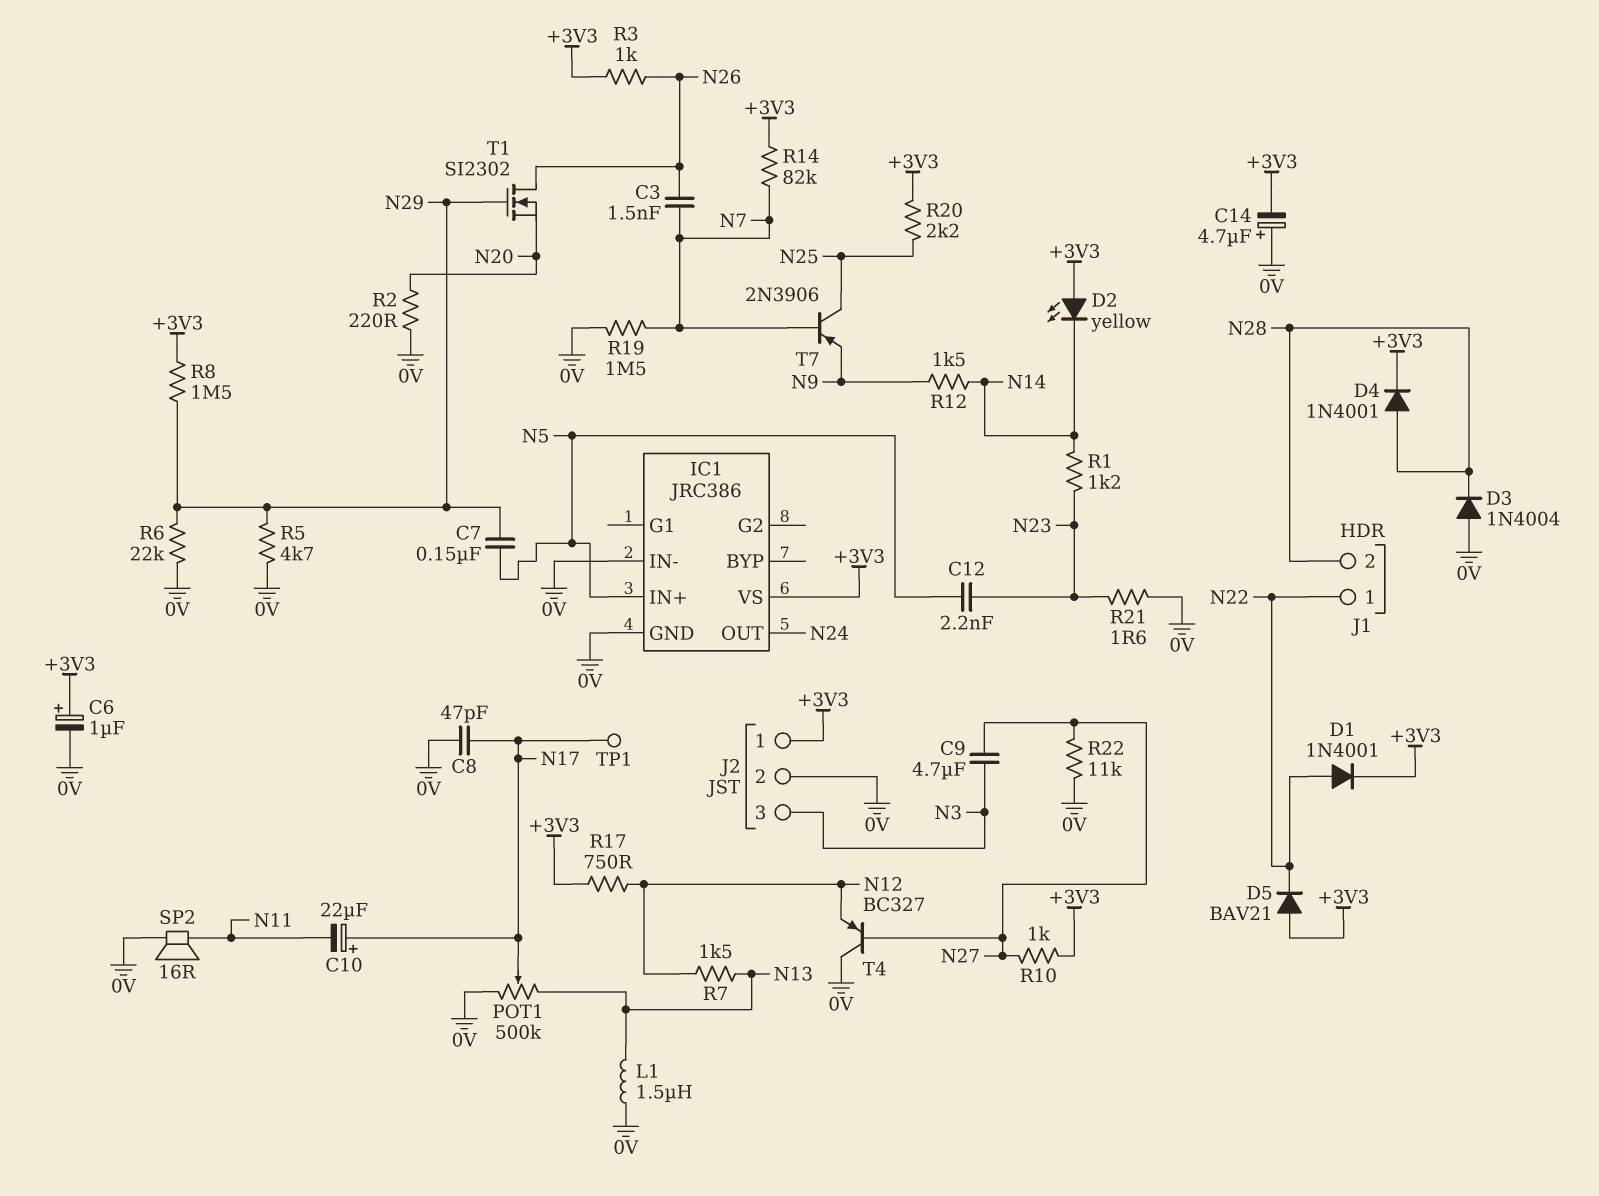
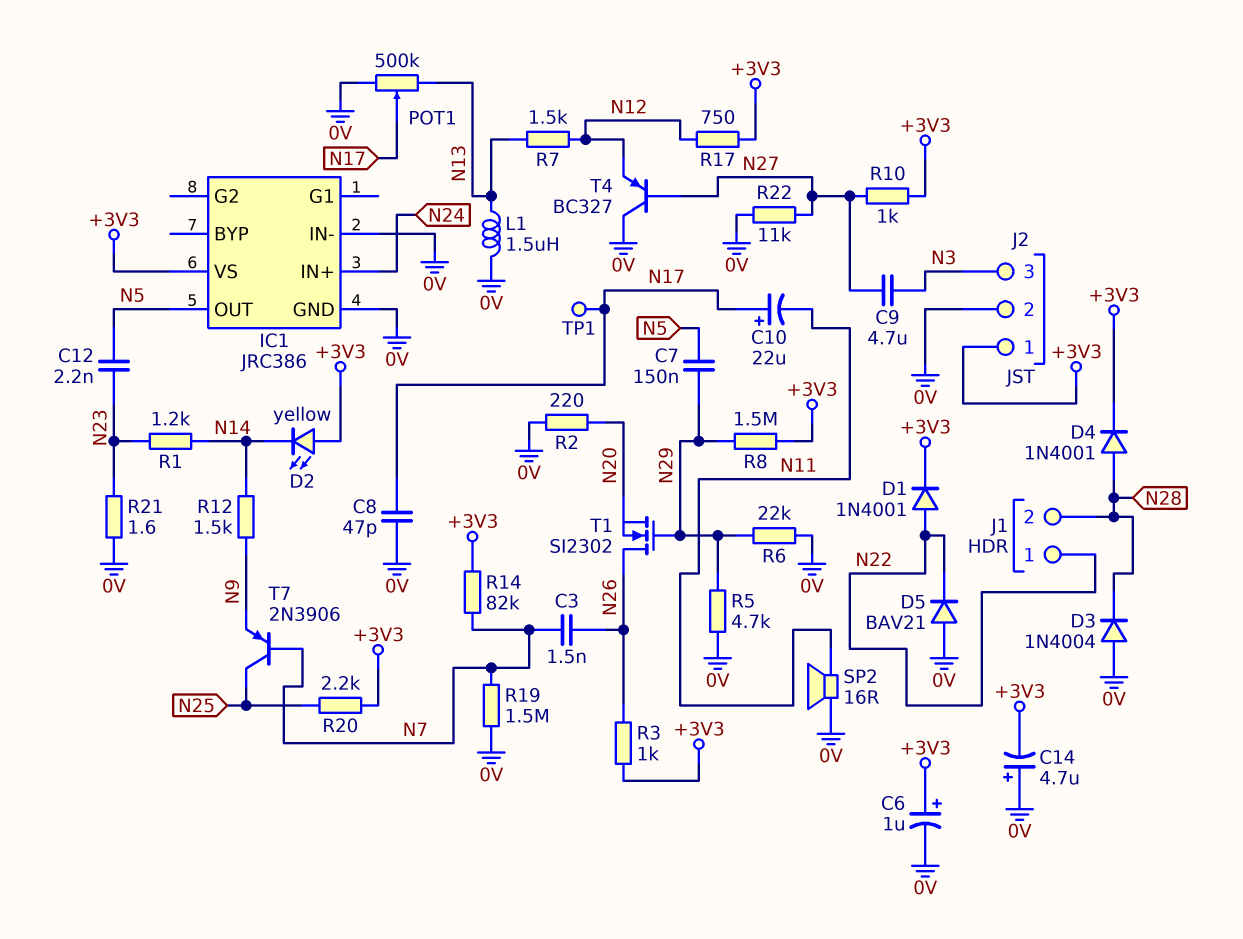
D5: diode BAV21 (A +3V3, K N22) -> diode BAV21 (A 0V, K N22)
IC1 pin IN+: N5 -> N24
IC1 pin OUT: N24 -> N5

